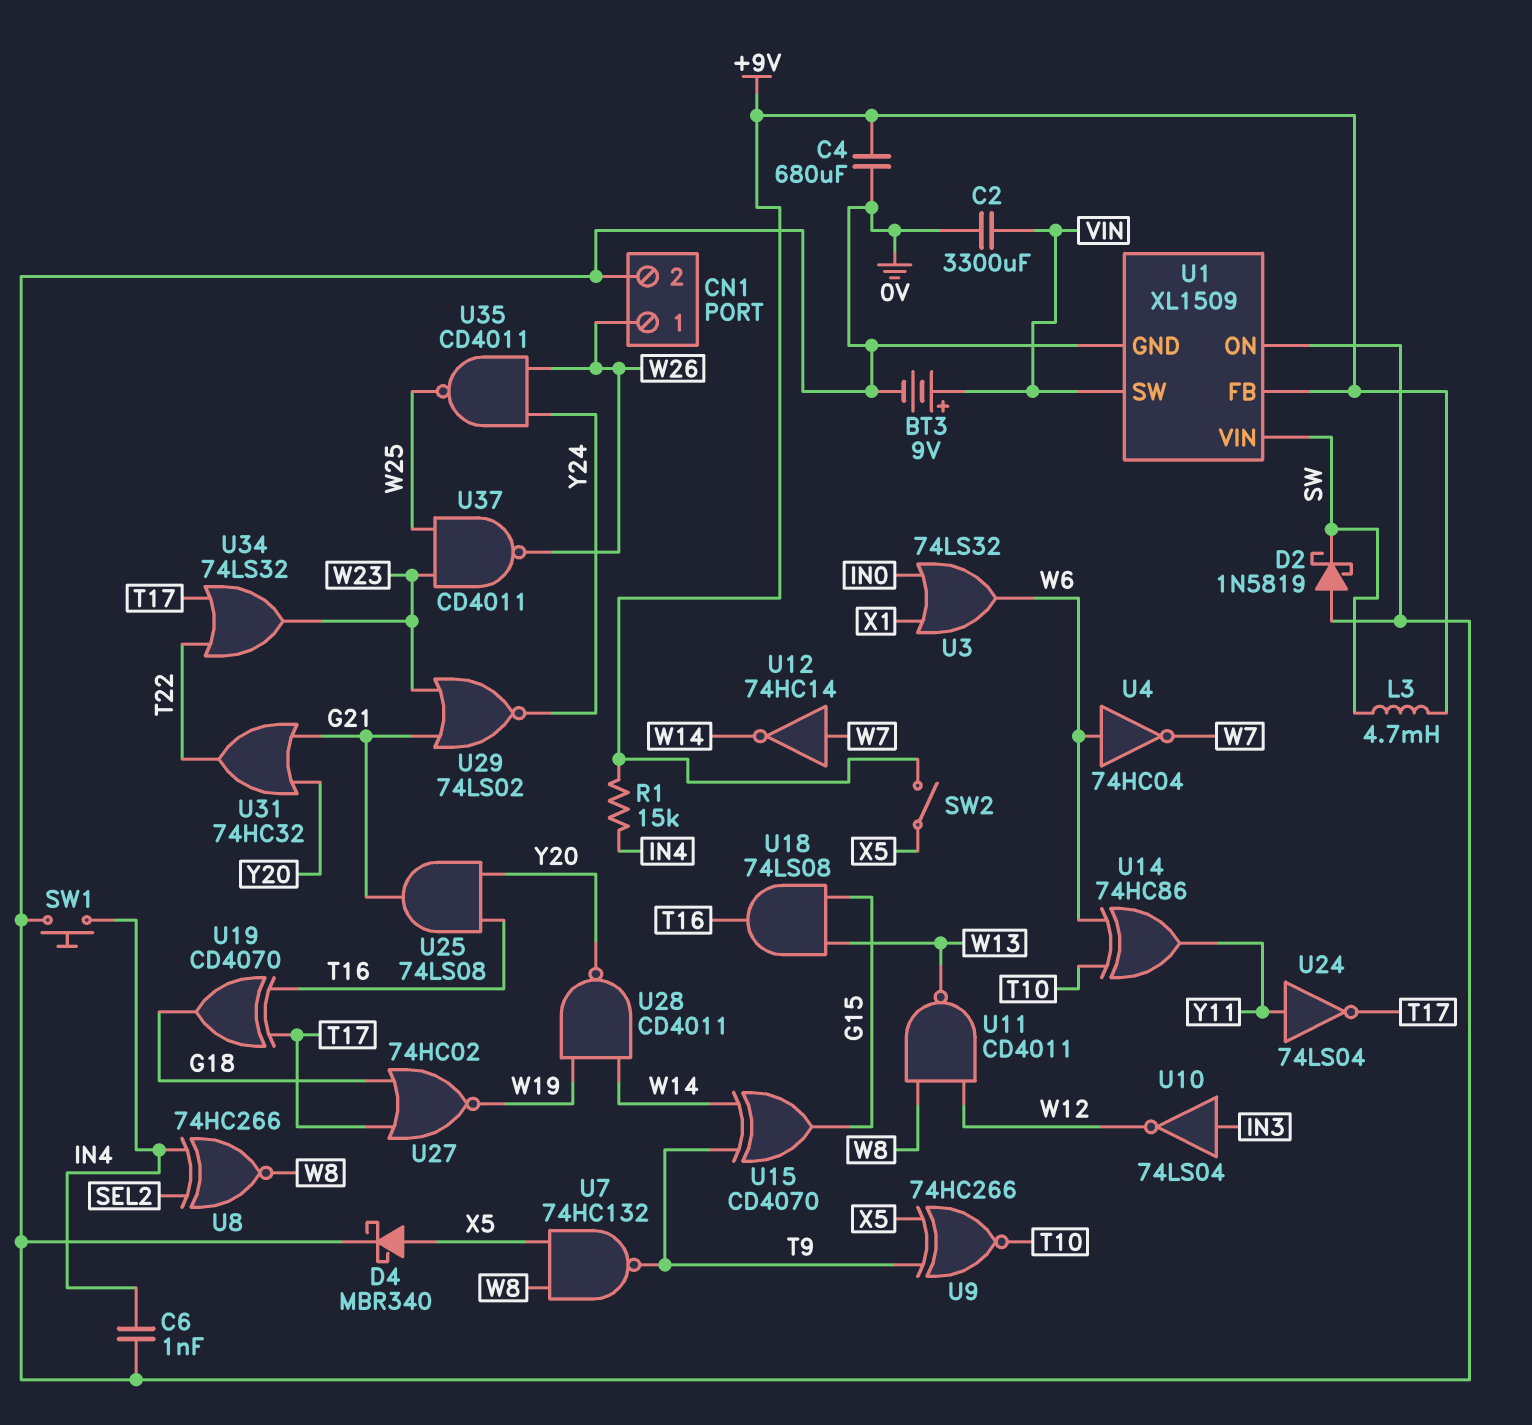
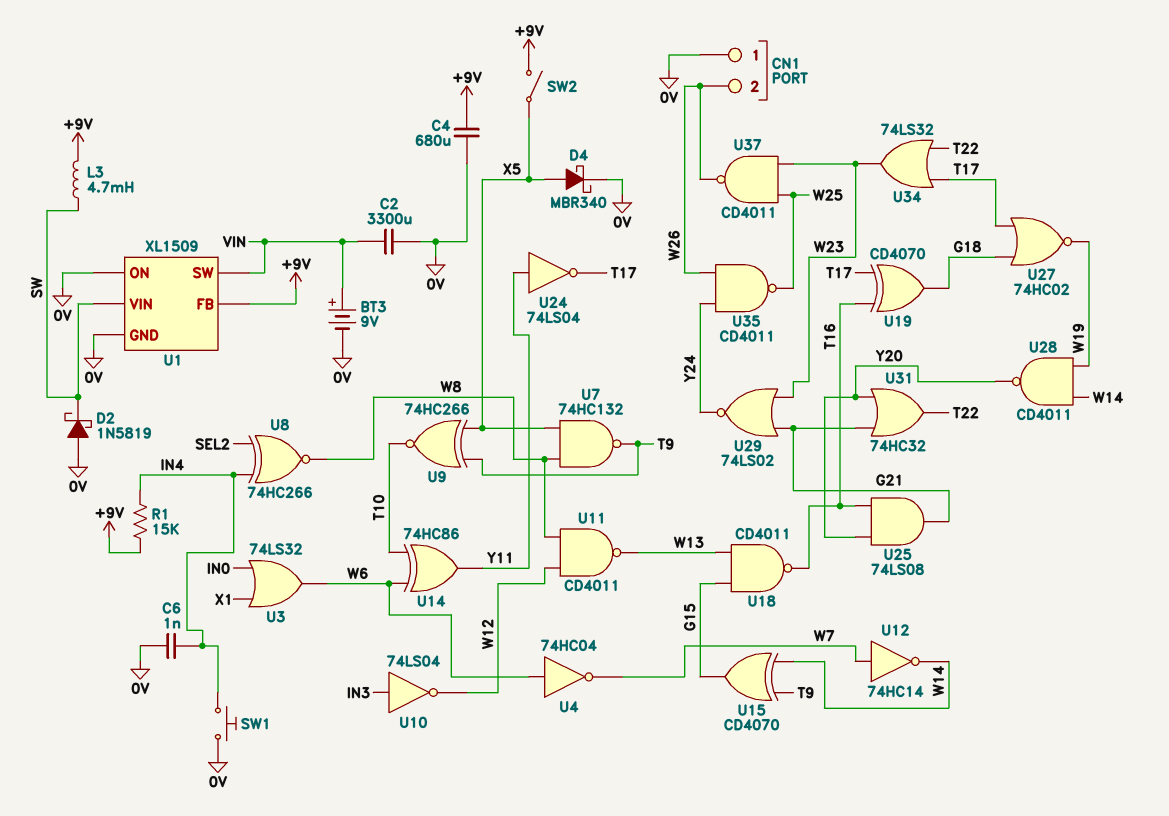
CN1 pin 1: W26 -> 0V
CN1 pin 2: 0V -> W26
U18: AND 74LS08 (in G15, in W13, out T16) -> NAND CD4011 (in G15, in W13, out T16)

